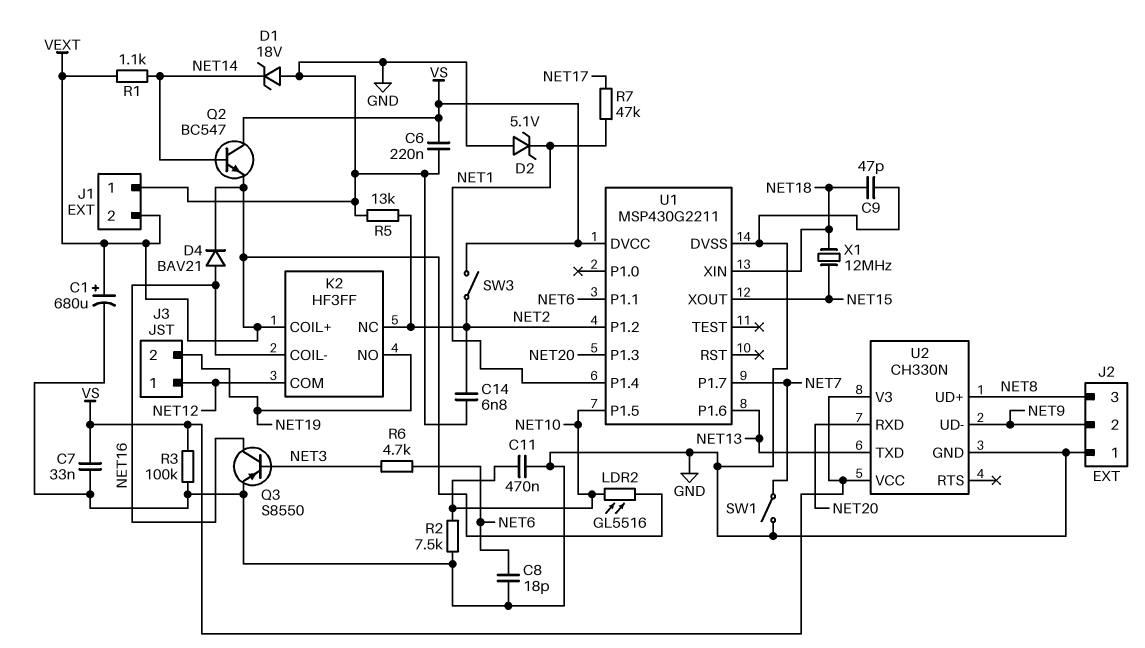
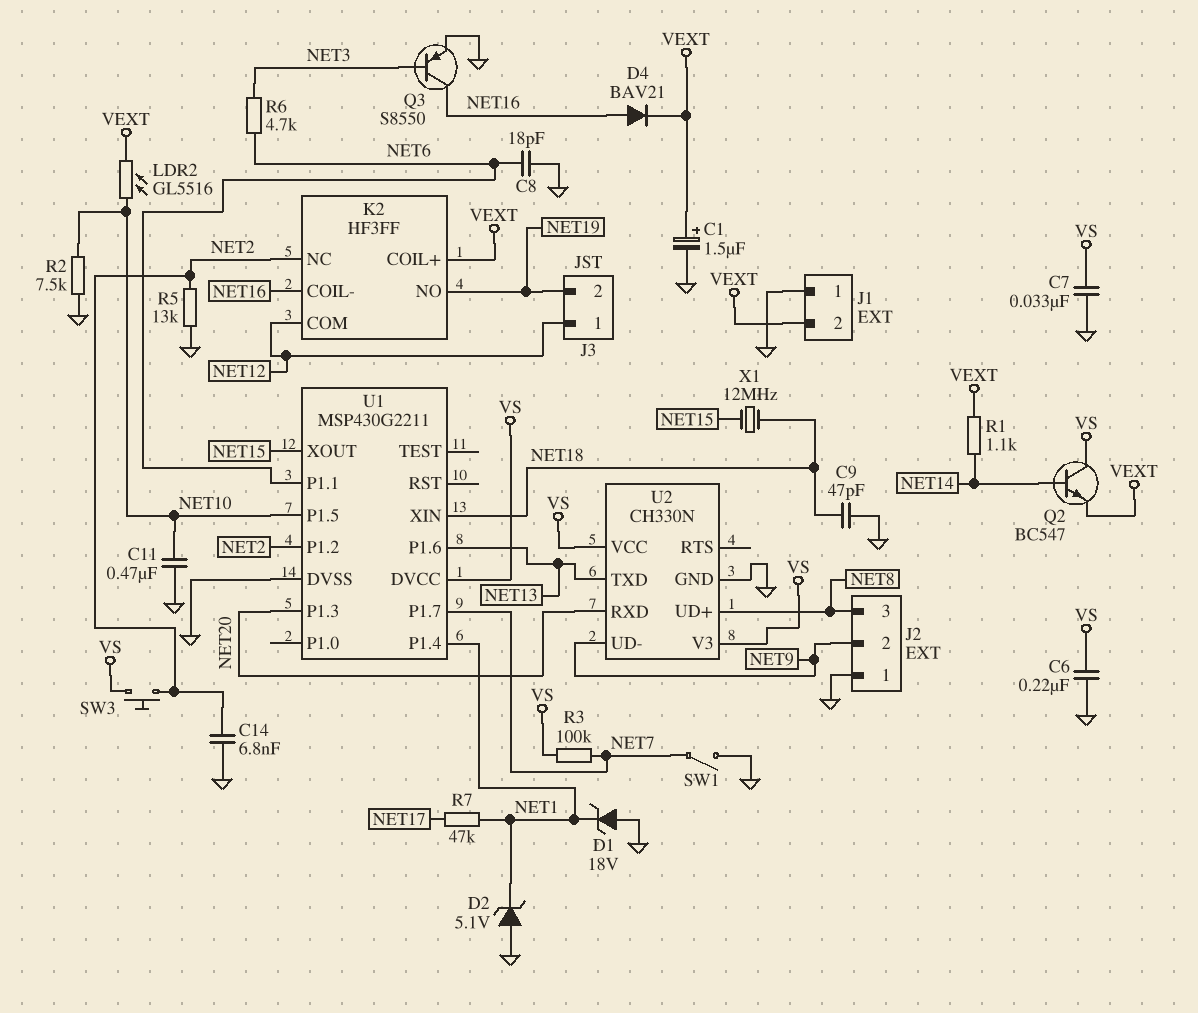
C1: 680uF (plus VEXT, minus GND) -> 1.5uF (plus VEXT, minus GND)
D1: zener 18V (A GND, K NET14) -> zener 18V (A GND, K NET1)
R3: 100k (GND, VS) -> 100k (NET7, VS)
SW3: switch (NET2, VS) -> button (NET2, VS)

